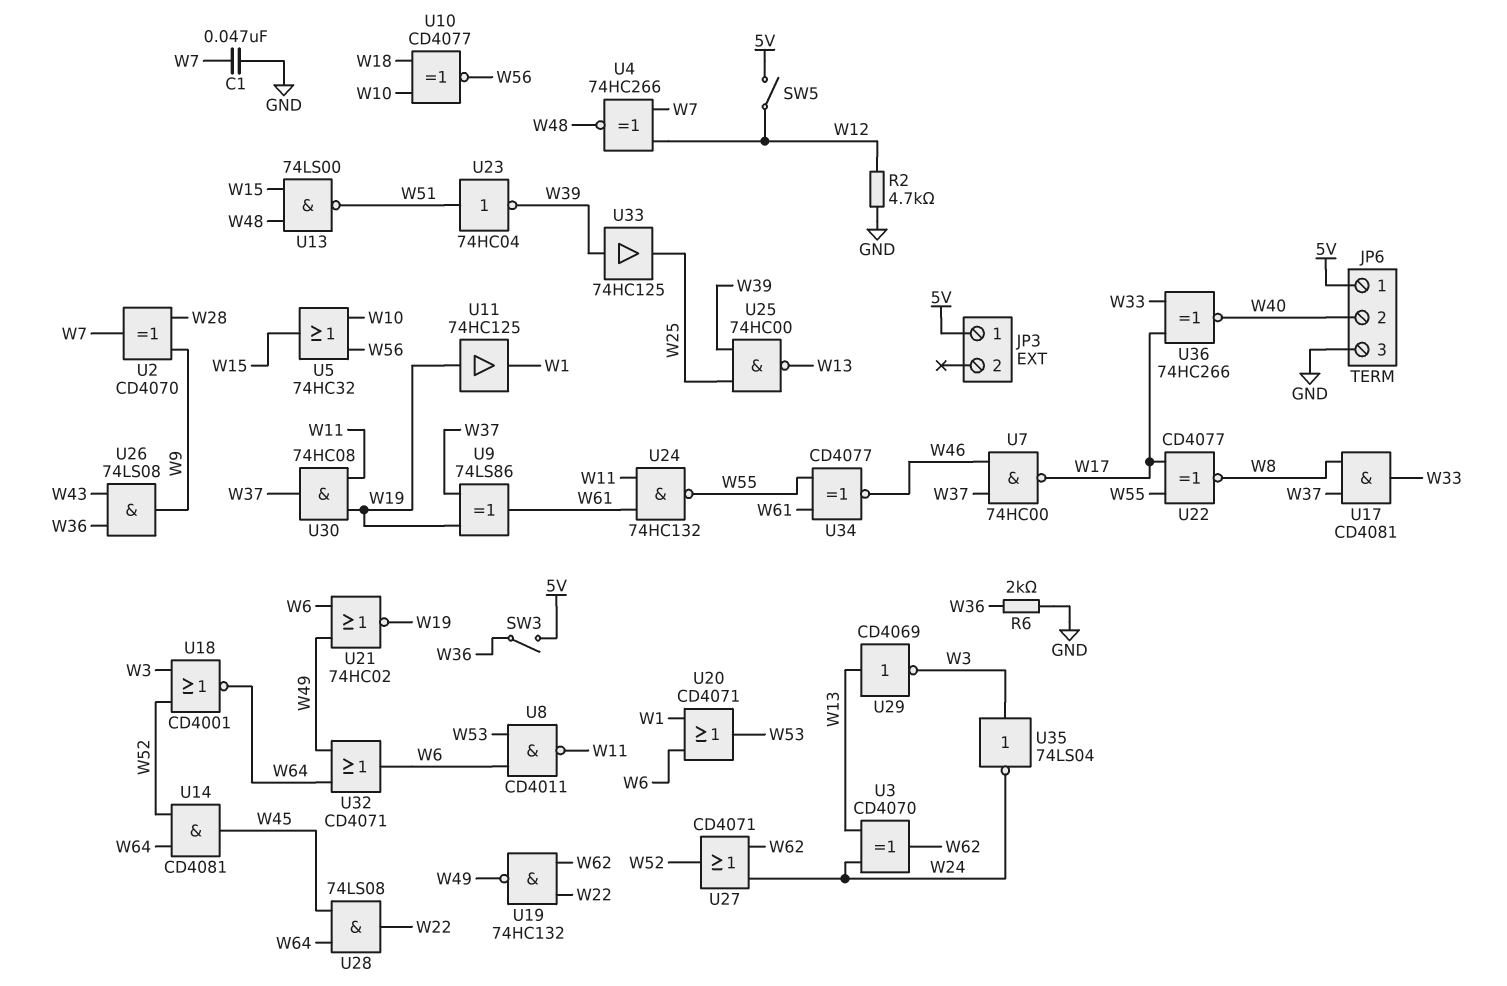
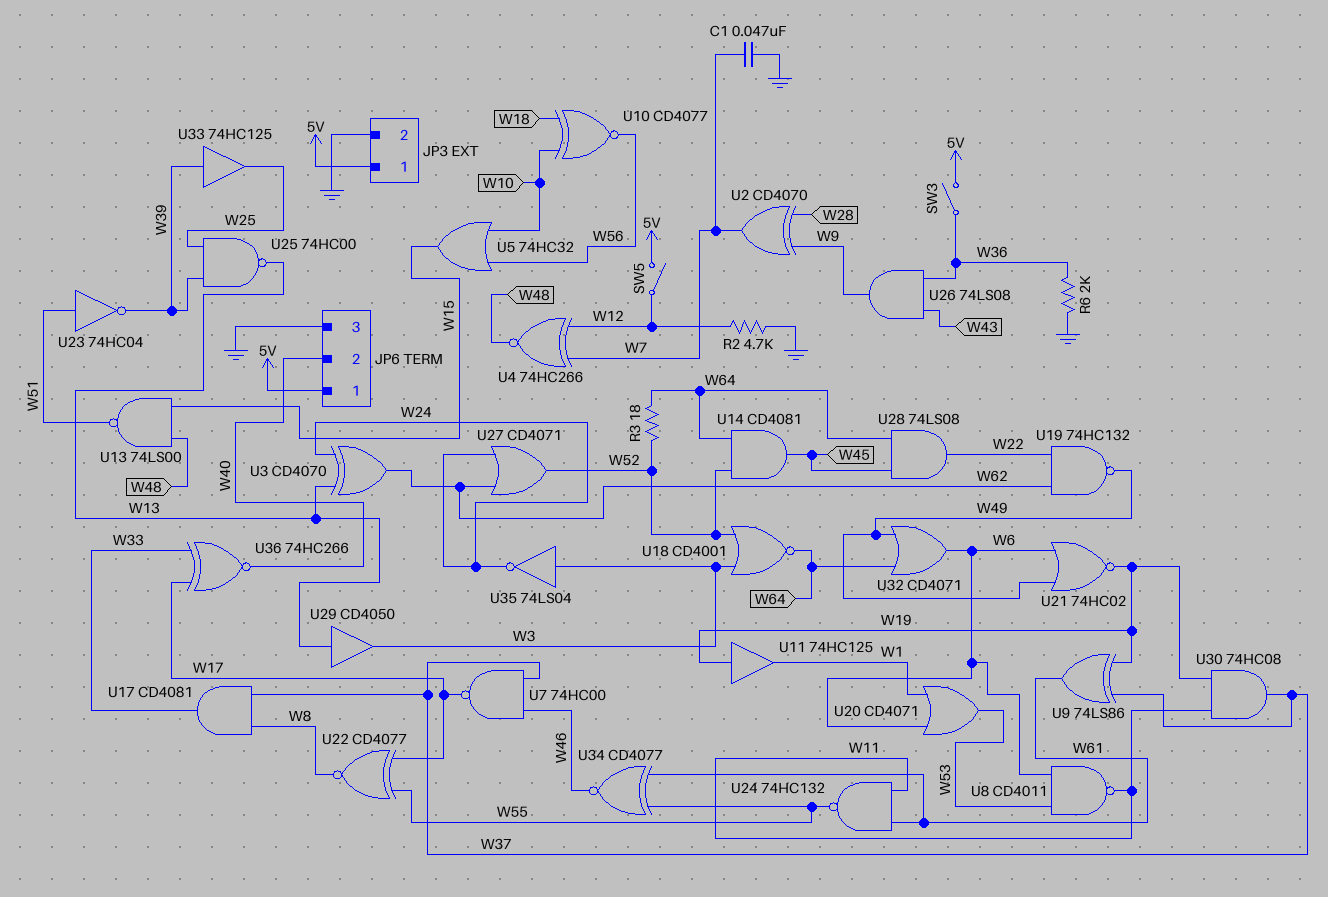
JP3 pin 2: none -> GND
R3: none -> 18 (W52, W64)
U29: NOT CD4069 (in W13, out W3) -> buffer CD4050 (in W13, out W3)

